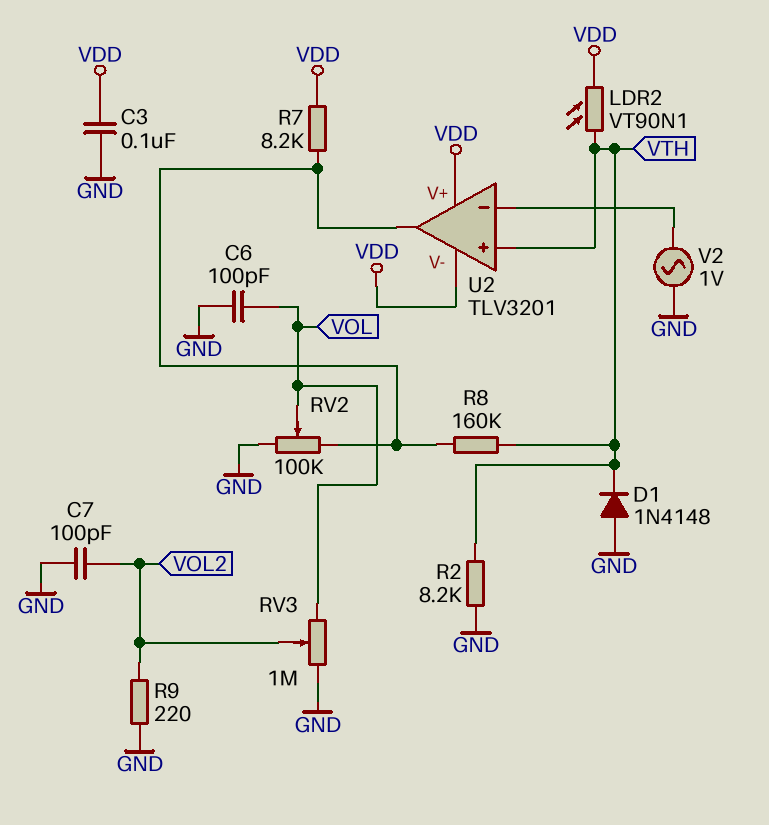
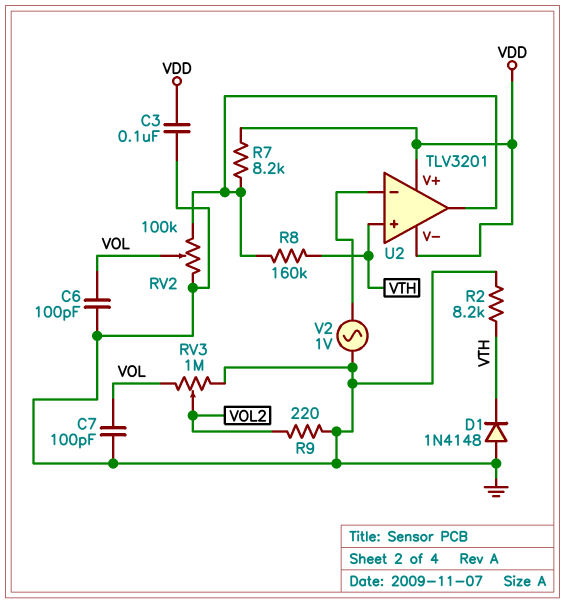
C7: 100pF (GND, VOL2) -> 100pF (GND, VOL)
LDR2: VT90N1 (VDD, VTH) -> none

